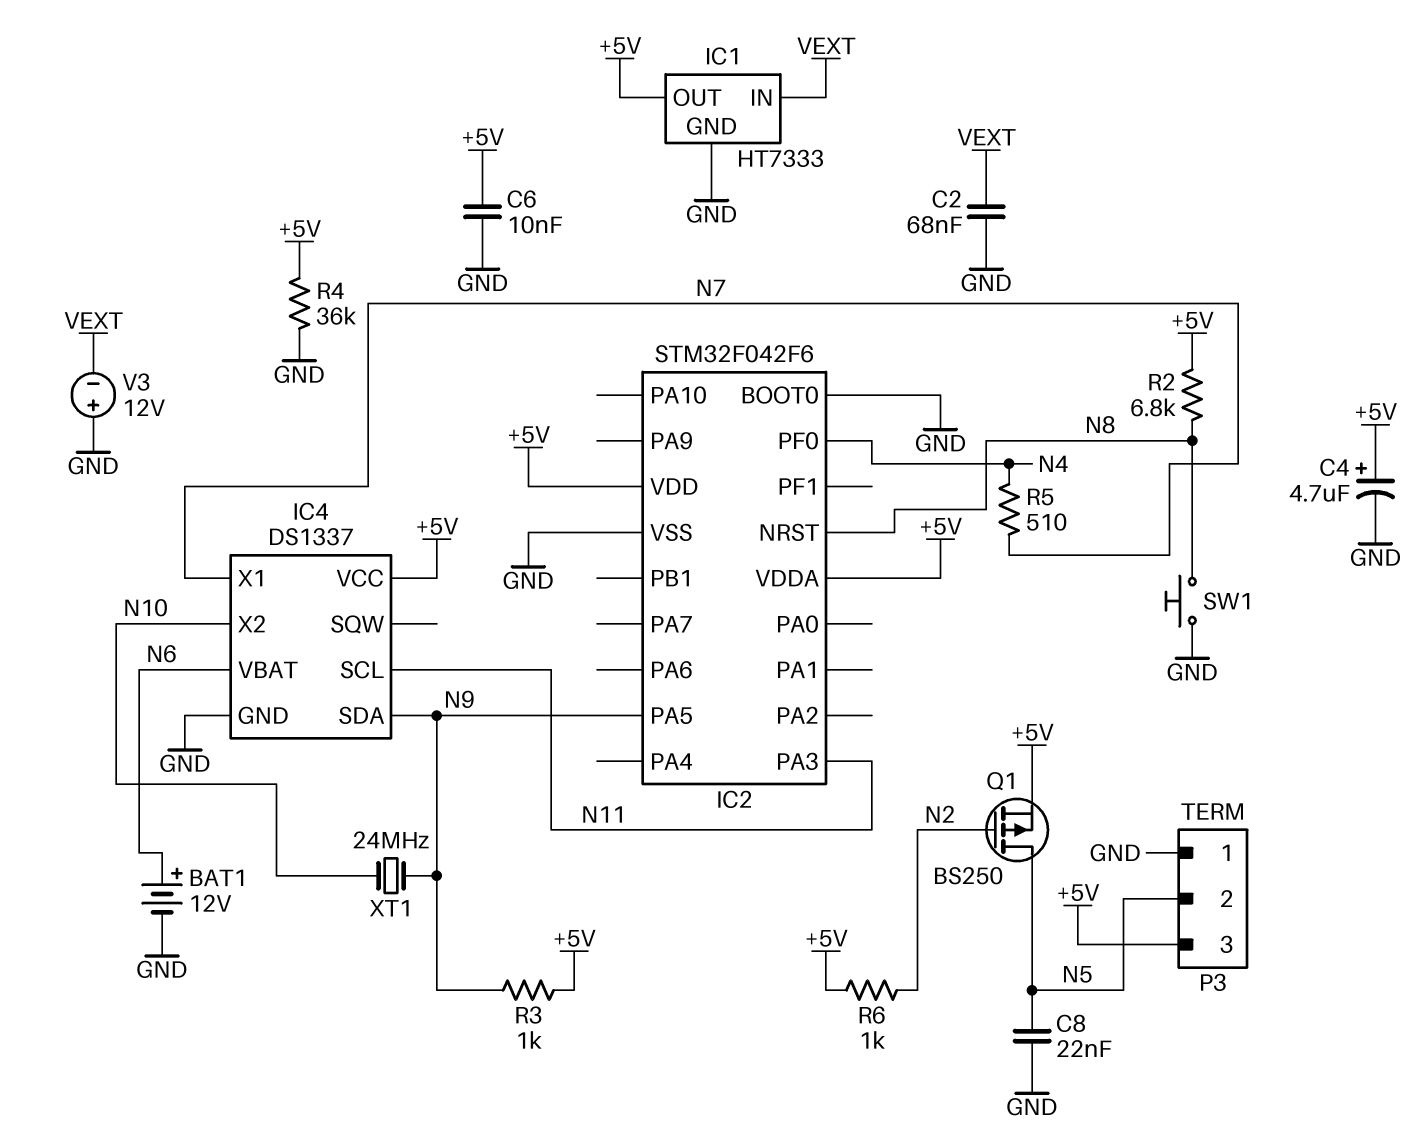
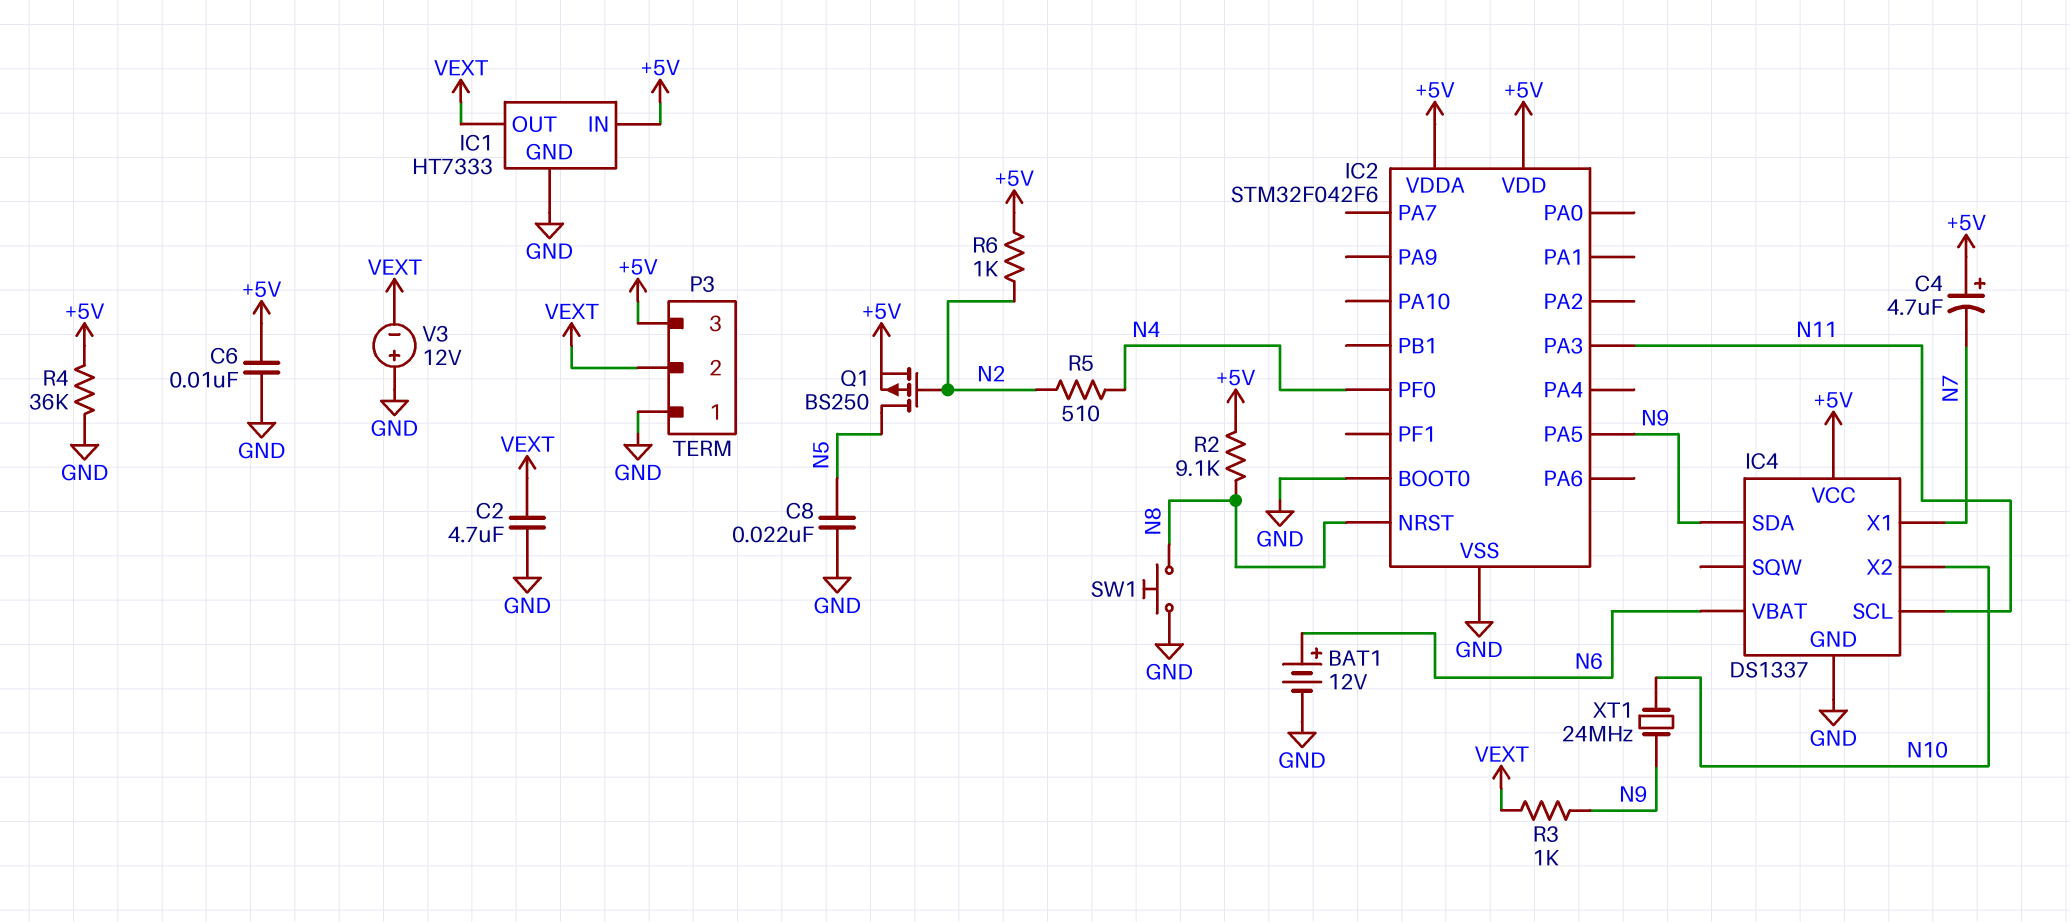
C2: 68nF (GND, VEXT) -> 4.7uF (GND, VEXT)
C4: 4.7uF (plus +5V, minus GND) -> 4.7uF (plus +5V, minus N7)
IC1 pin IN: VEXT -> +5V
IC1 pin OUT: +5V -> VEXT
P3 pin 2: N5 -> VEXT
R2: 6.8k (+5V, N8) -> 9.1k (+5V, N8)
R3: 1k (+5V, N9) -> 1k (N9, VEXT)
R5: 510 (N4, N7) -> 510 (N2, N4)

